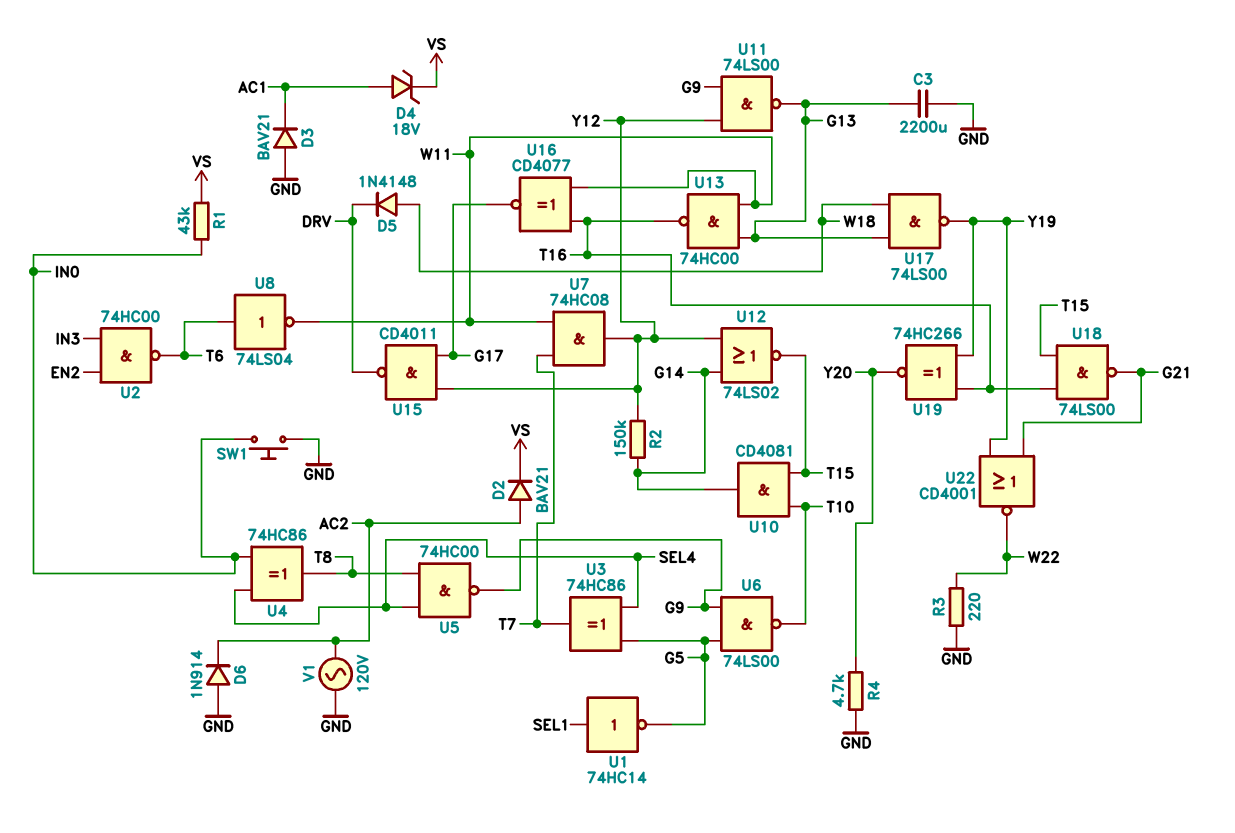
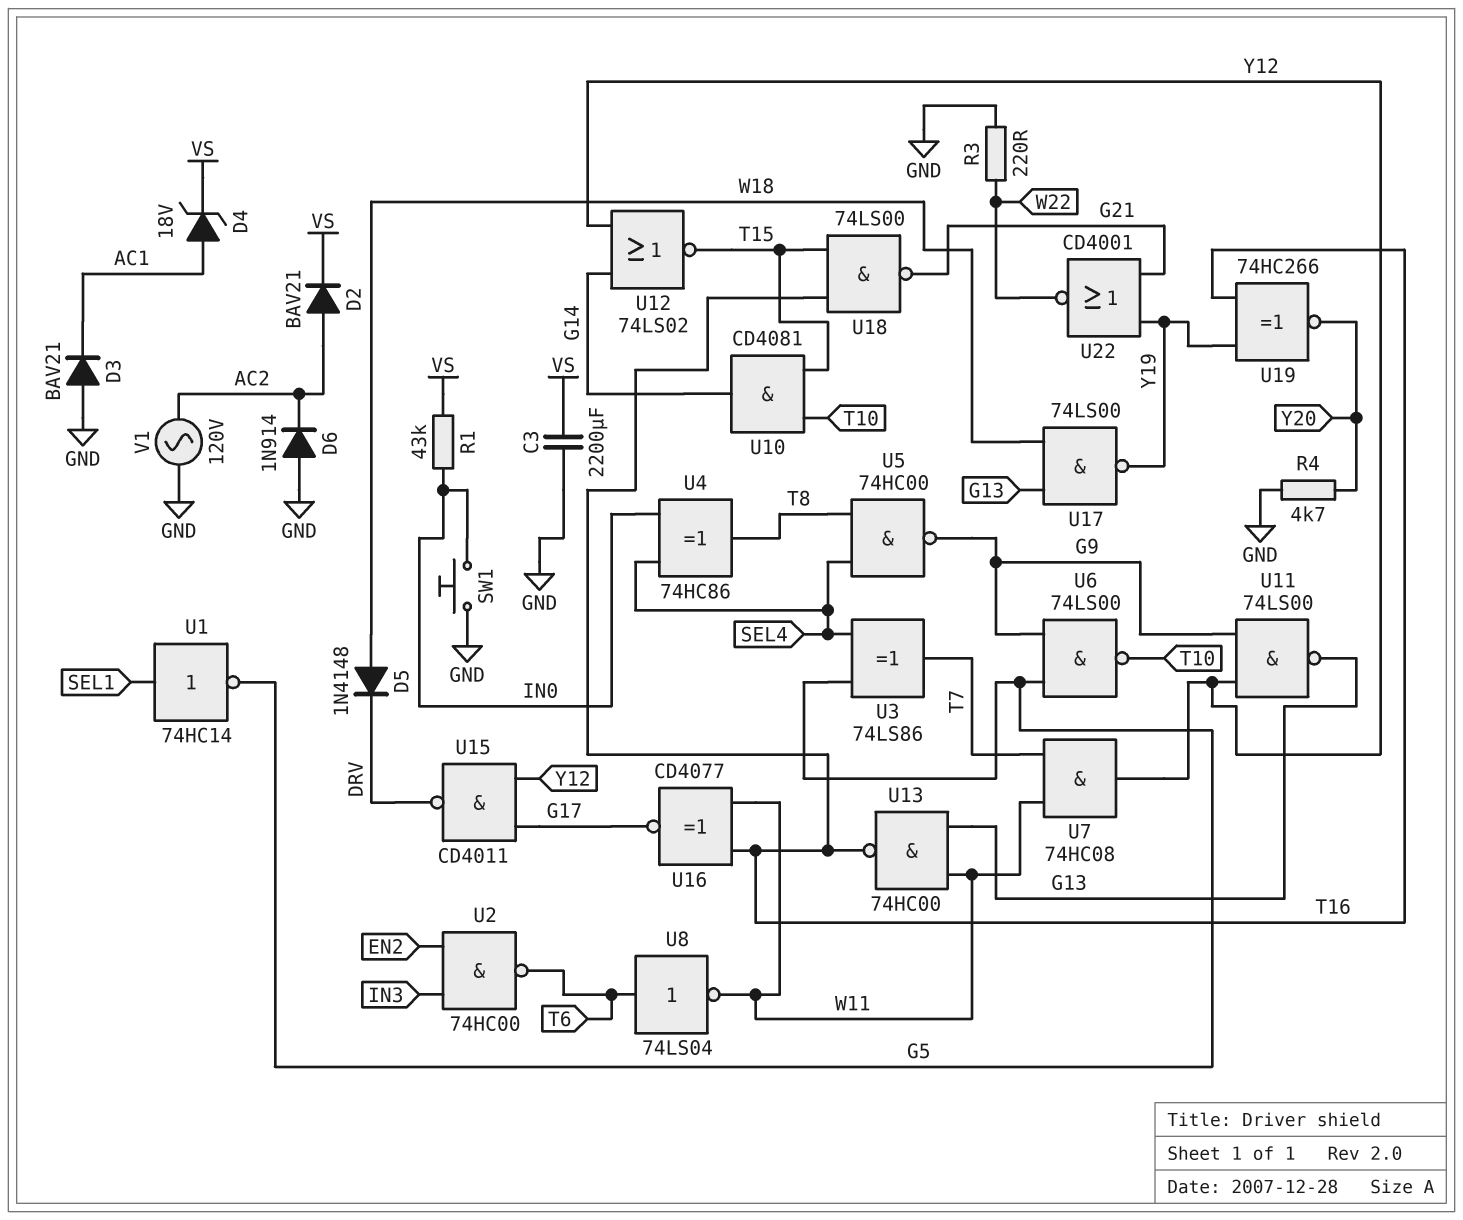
C3: 2200uF (G13, GND) -> 2200uF (GND, VS)
R2: 150k (G14, Y12) -> none
U3: XOR 74HC86 (in G5, in SEL4, out T7) -> XOR 74LS86 (in G5, in SEL4, out T7)

